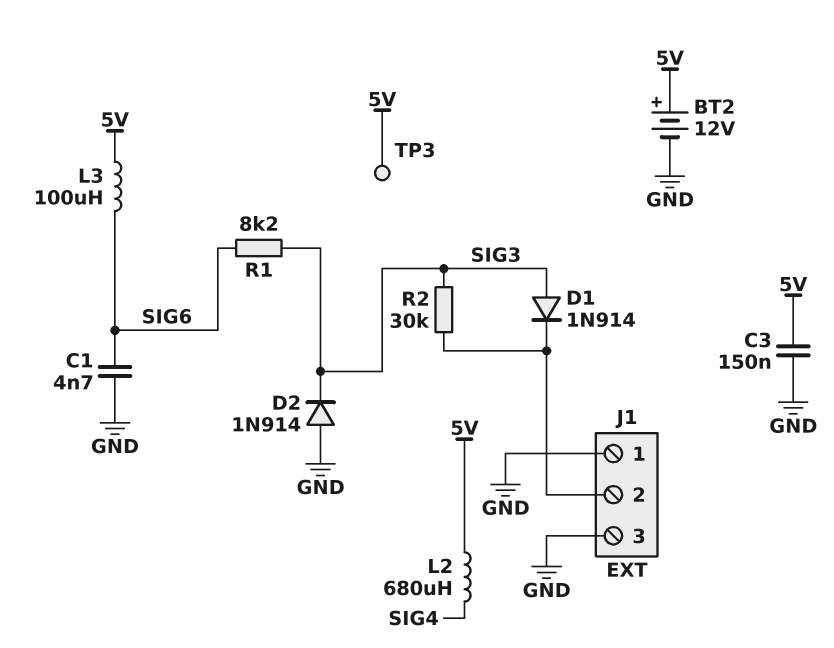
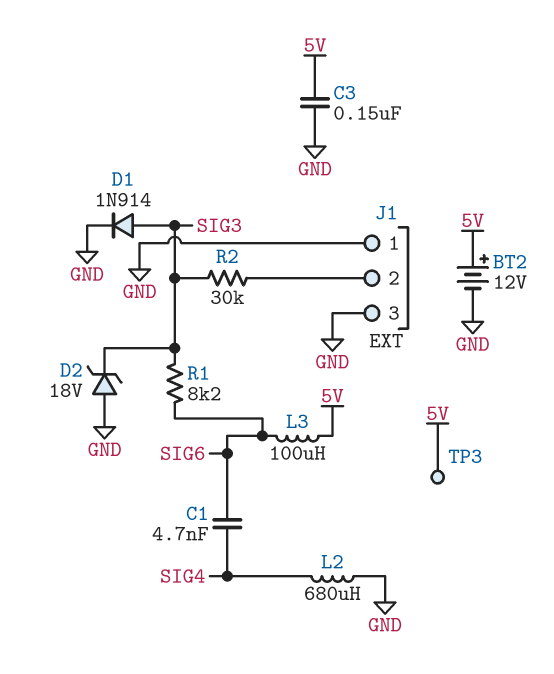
C1: 4.7nF (GND, SIG6) -> 4.7nF (SIG4, SIG6)
D1: diode 1N914 (A SIG3, K J1/2) -> diode 1N914 (A SIG3, K GND)
D2: diode 1N914 (A GND, K SIG3) -> zener 18V (A GND, K SIG3)
L2: 680uH (5V, SIG4) -> 680uH (GND, SIG4)

